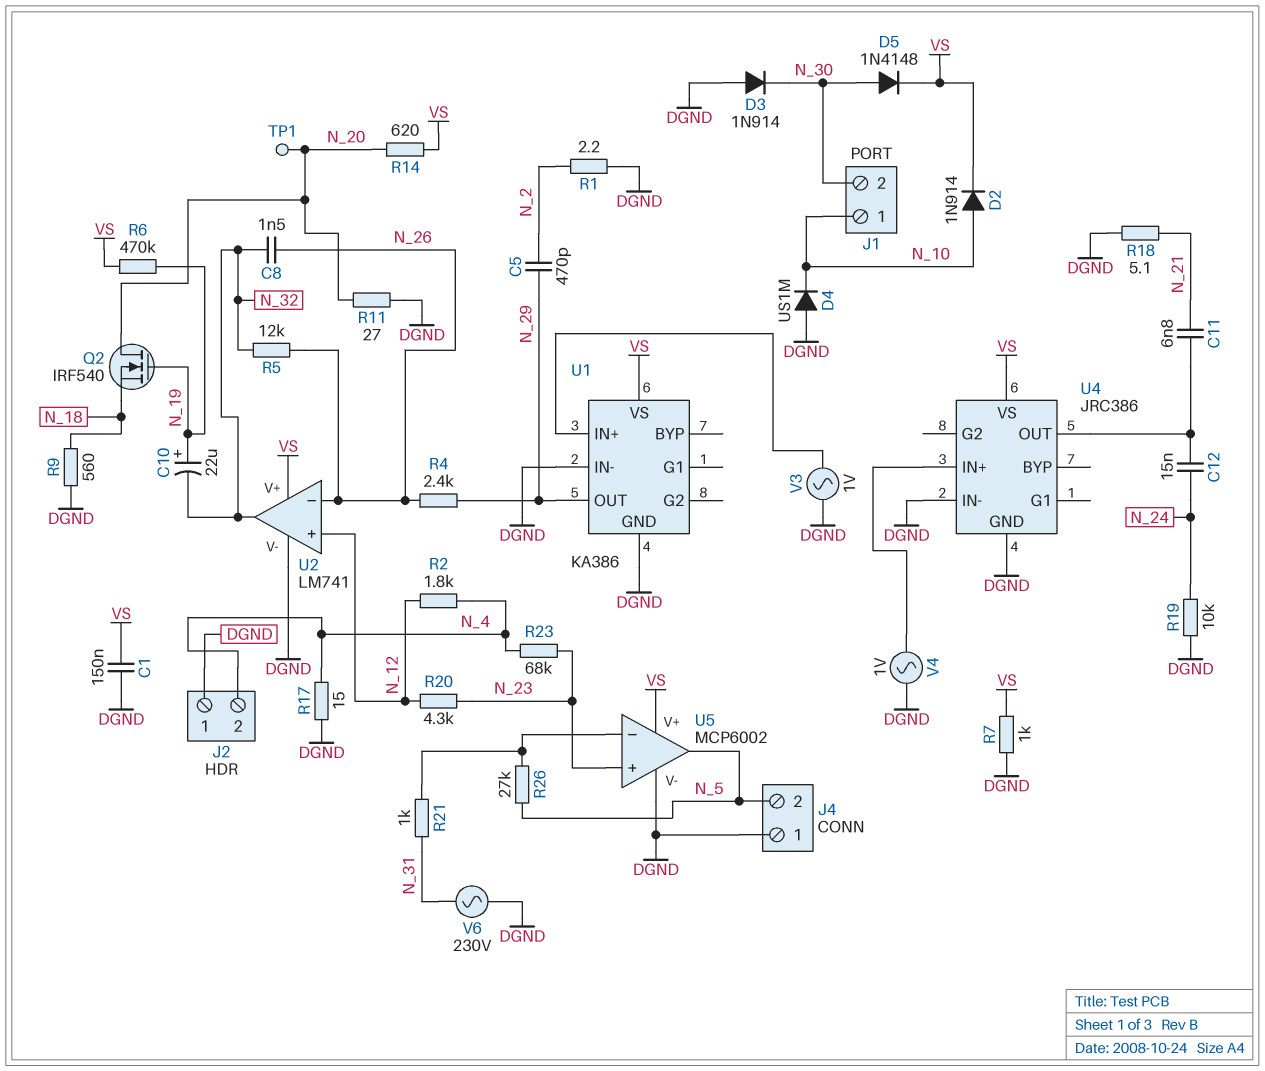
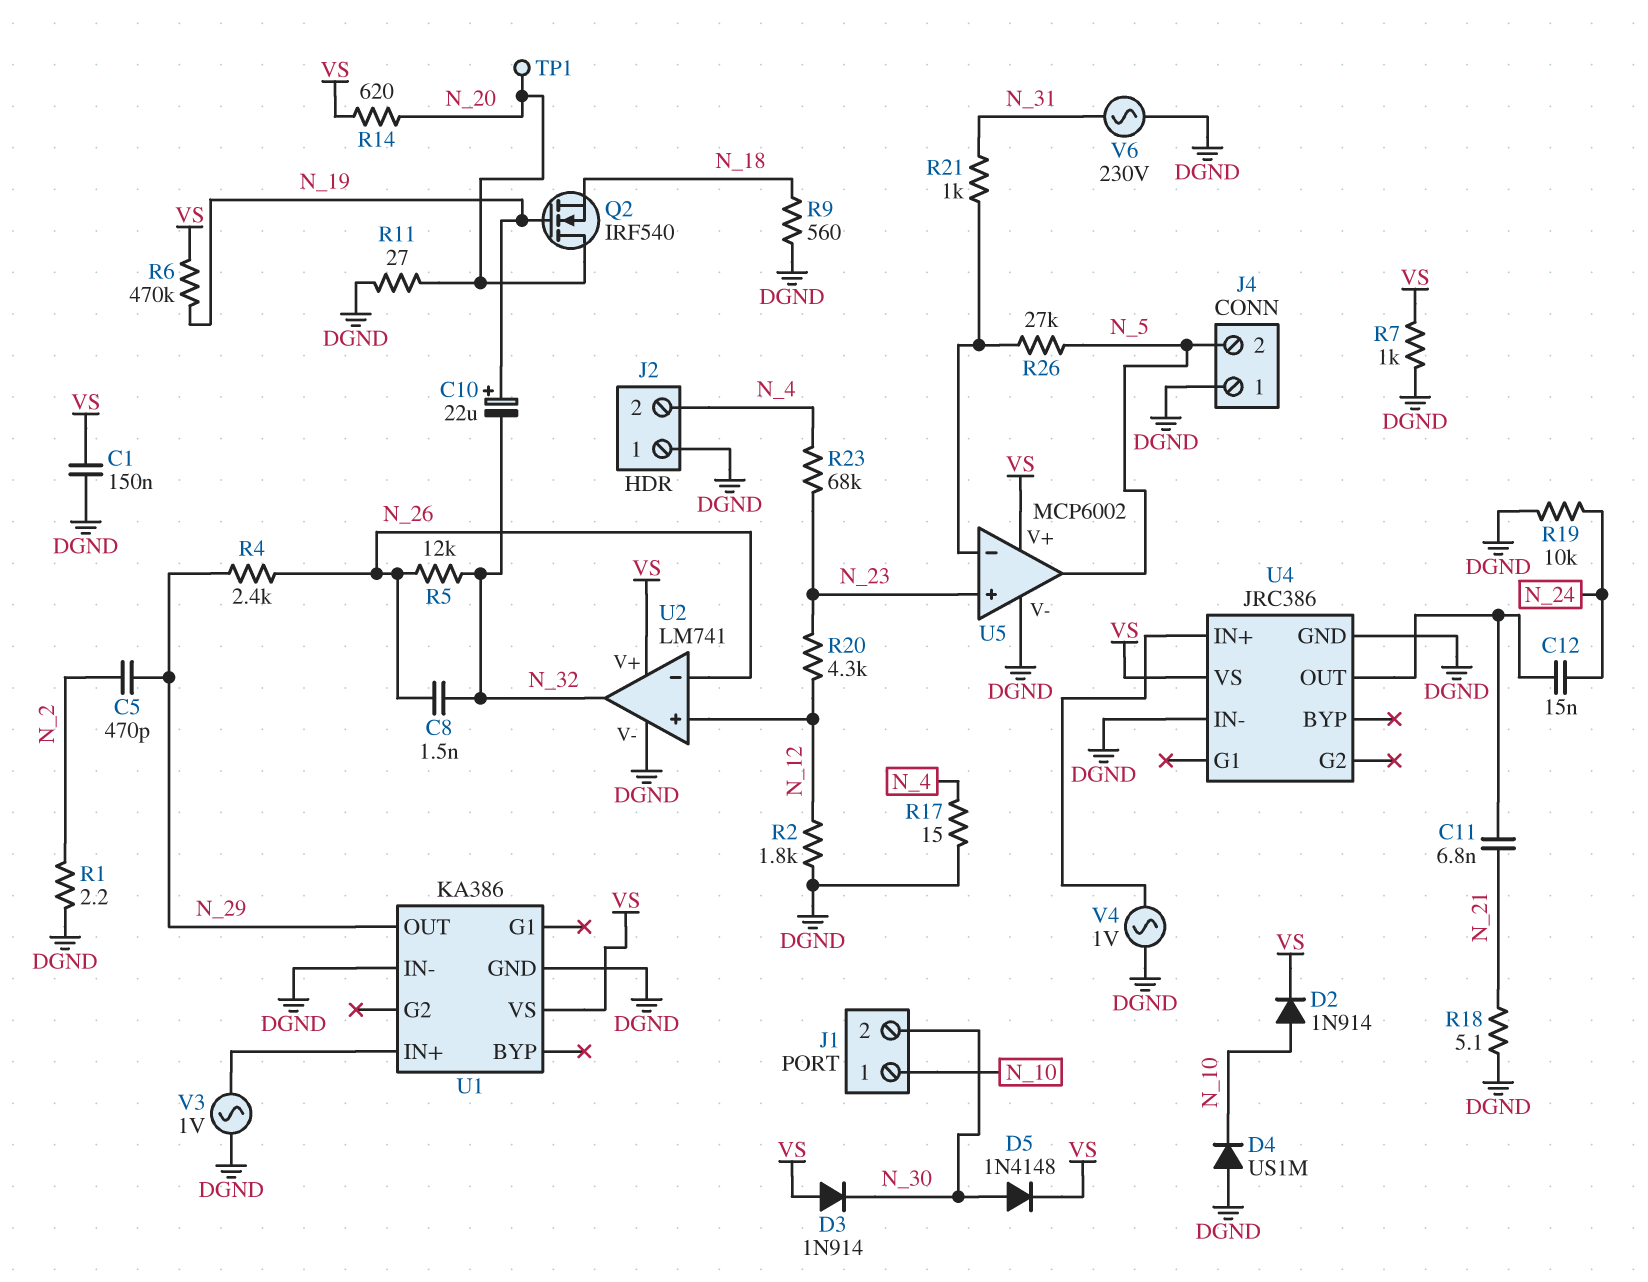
D3: diode 1N914 (A DGND, K N_30) -> diode 1N914 (A VS, K N_30)
R2: 1.8k (N_4, N_12) -> 1.8k (DGND, N_12)

